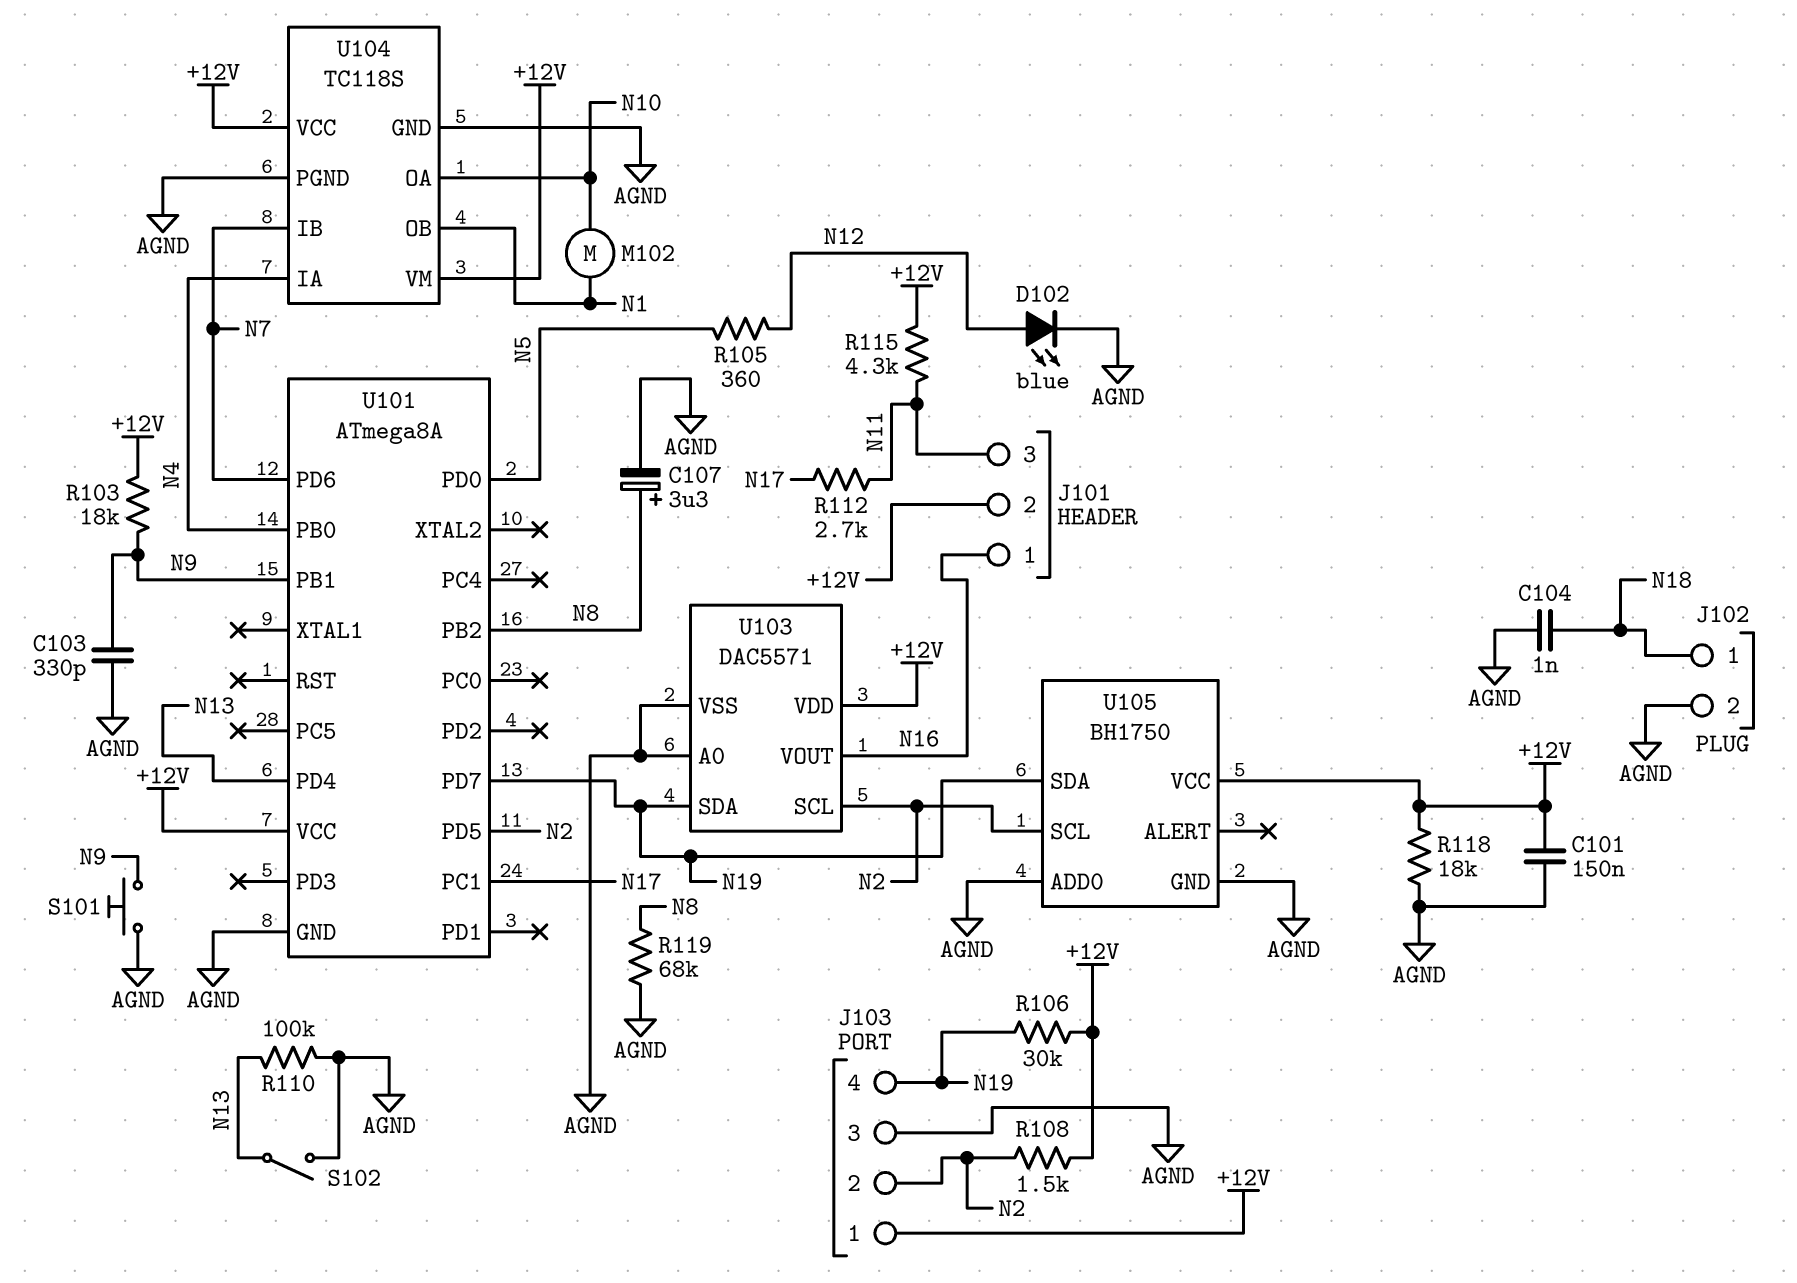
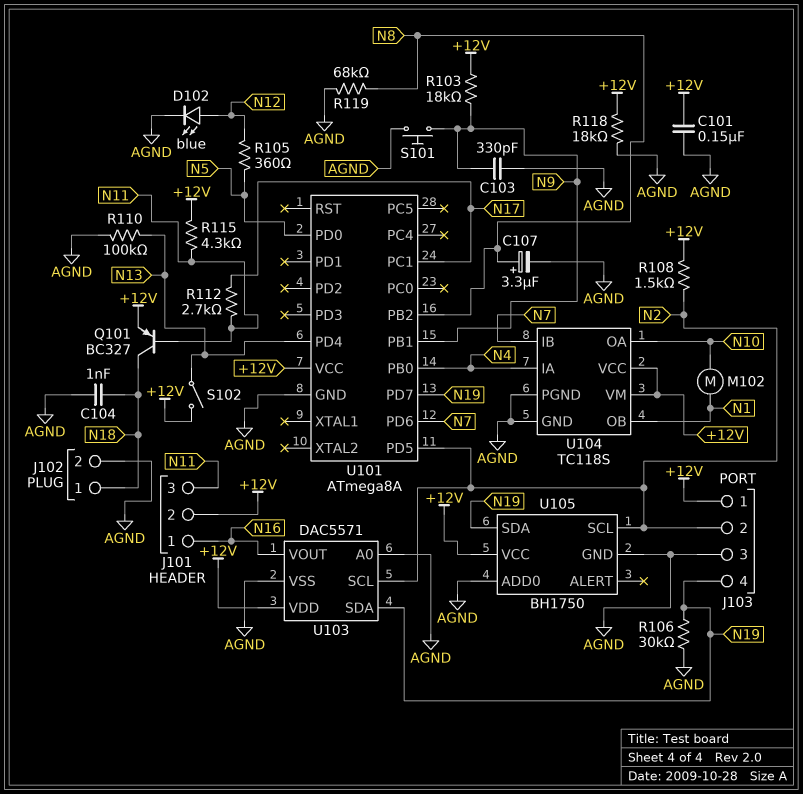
Q101: none -> PNP BC327 (B N11, C N18, E +12V)
R106: 30k (+12V, N19) -> 30k (AGND, N19)
S102: switch (AGND, N13) -> switch (+12V, N13)

